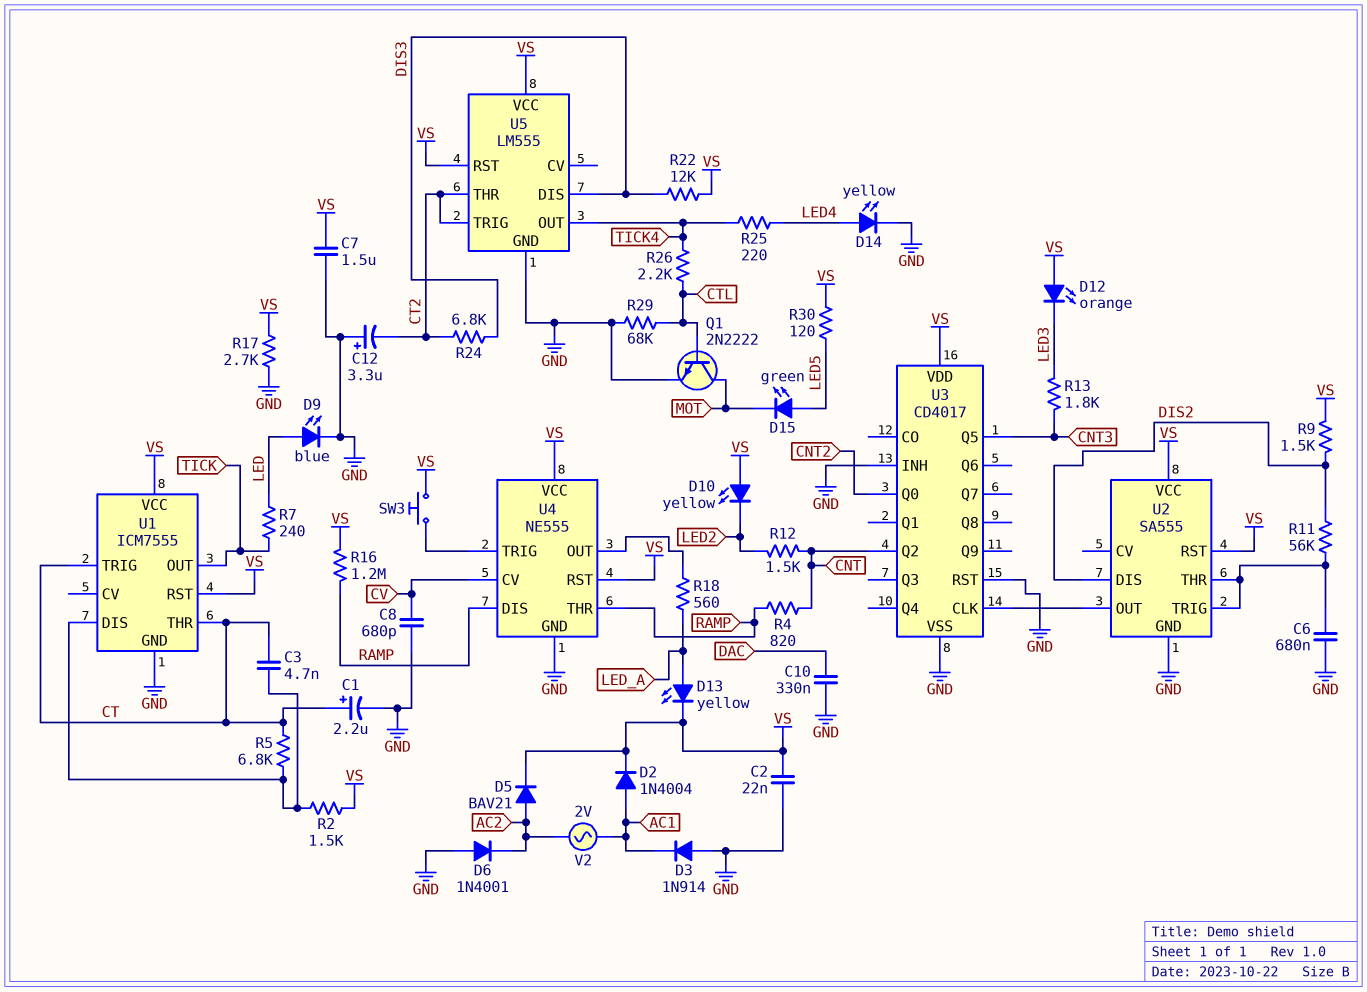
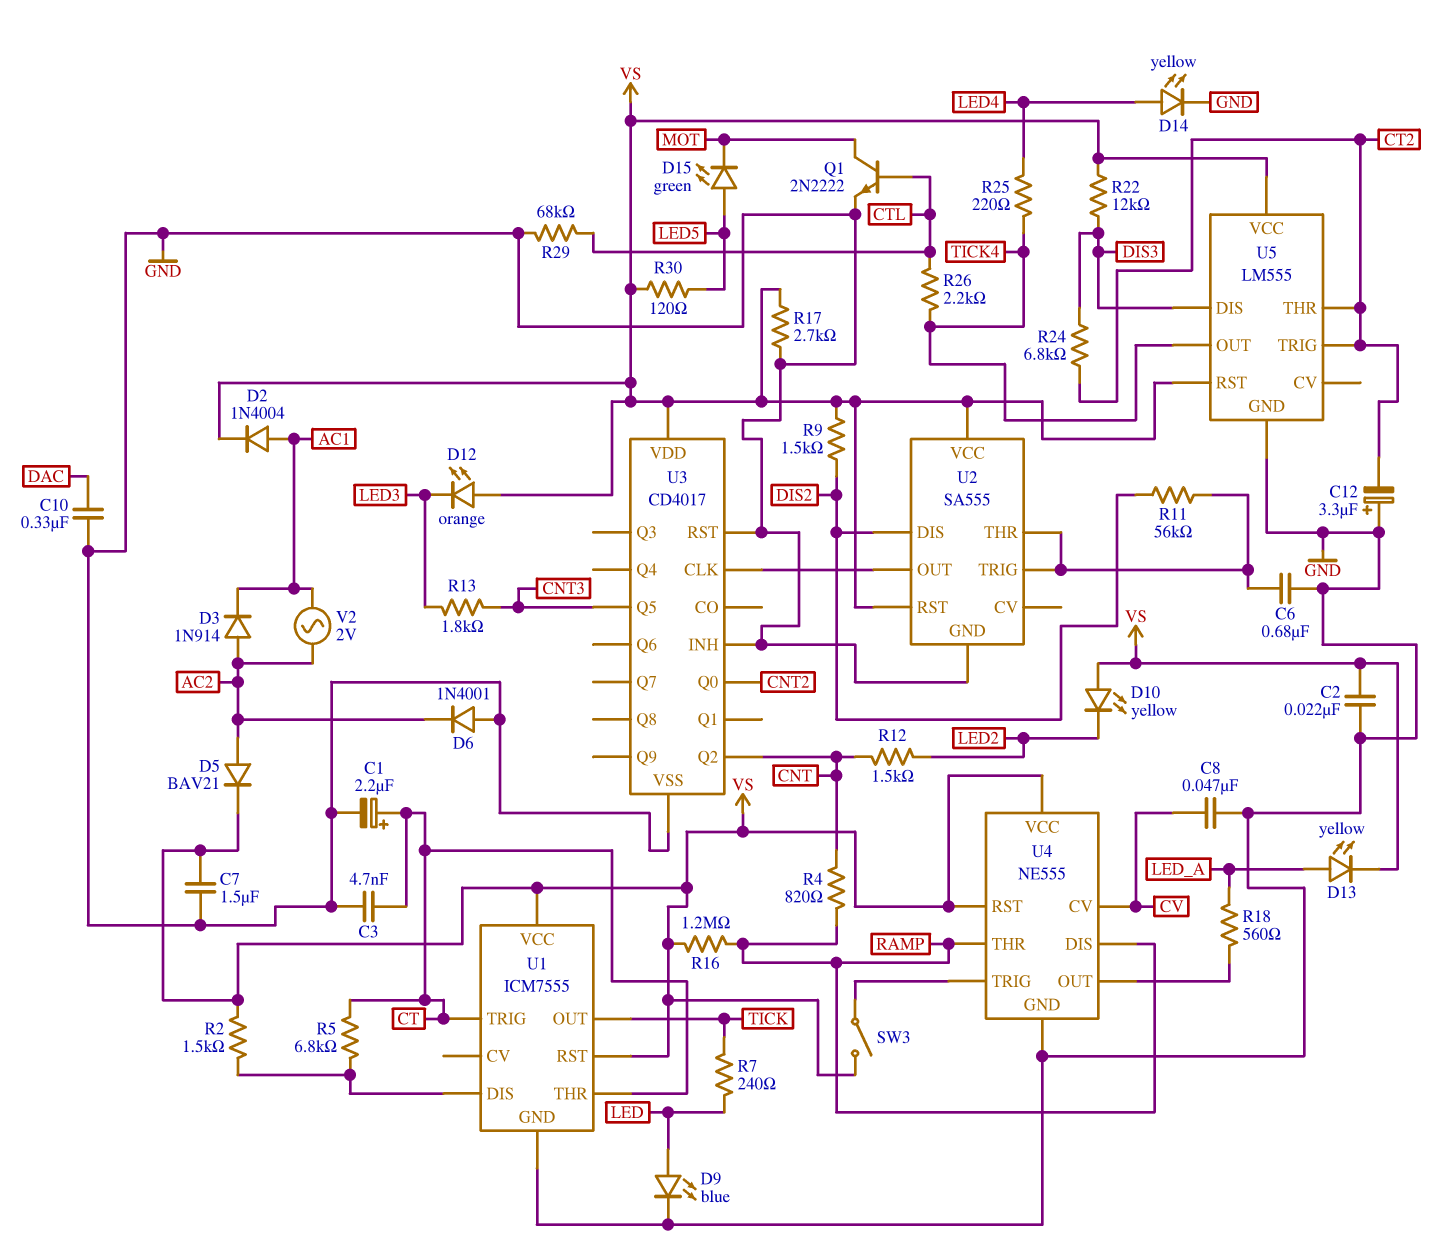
C3: 4.7nF (CT, U1/DIS) -> 4.7nF (CT, GND)
C8: 680pF (CV, GND) -> 47nF (CV, GND)
D3: diode 1N914 (A GND, K AC1) -> diode 1N914 (A AC2, K AC1)
SW3: button (U4/TRIG, VS) -> switch (U4/TRIG, VS)

